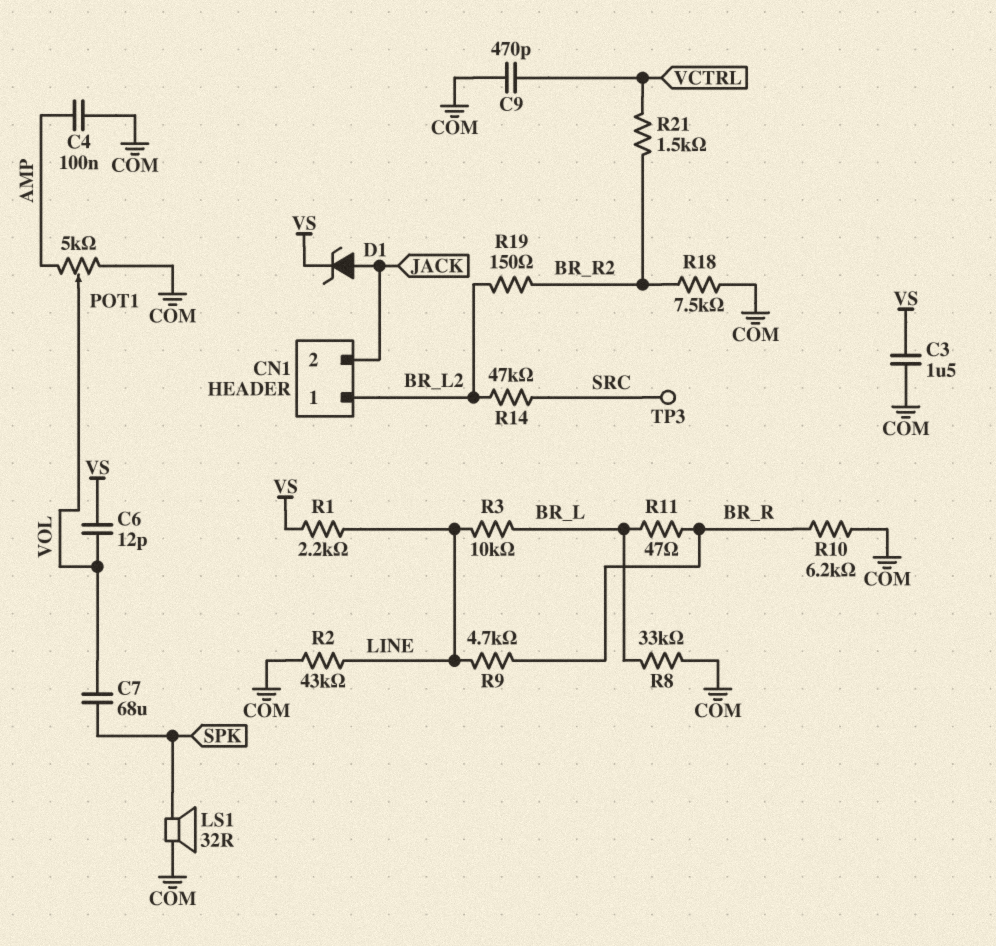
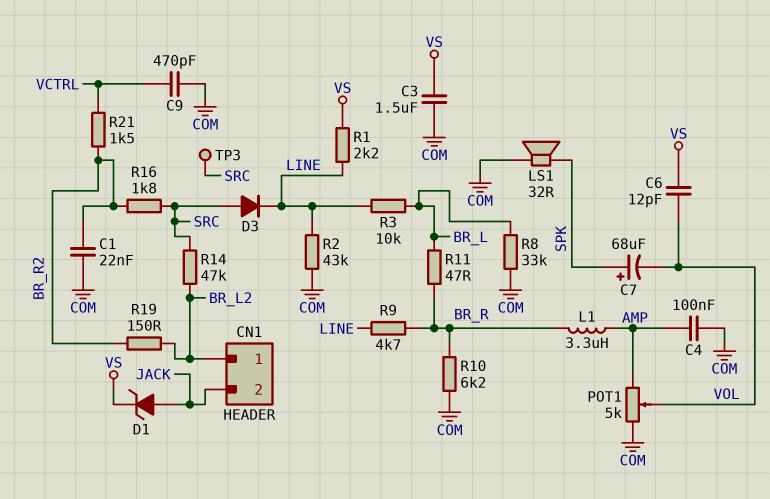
C1: none -> 22nF (BR_R2, COM)
C7: 68uF (SPK, VOL) -> 68uF (plus SPK, minus VOL)
D3: none -> diode (A SRC, K LINE)
L1: none -> 3.3uH (AMP, BR_R)
R16: none -> 1.8k (BR_R2, SRC)
R18: 7.5k (BR_R2, COM) -> none

